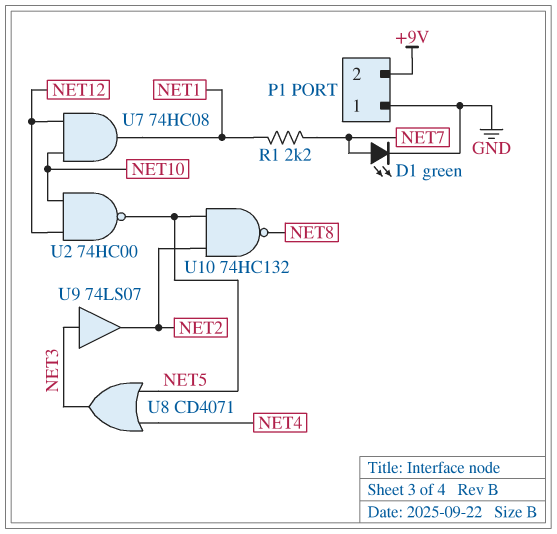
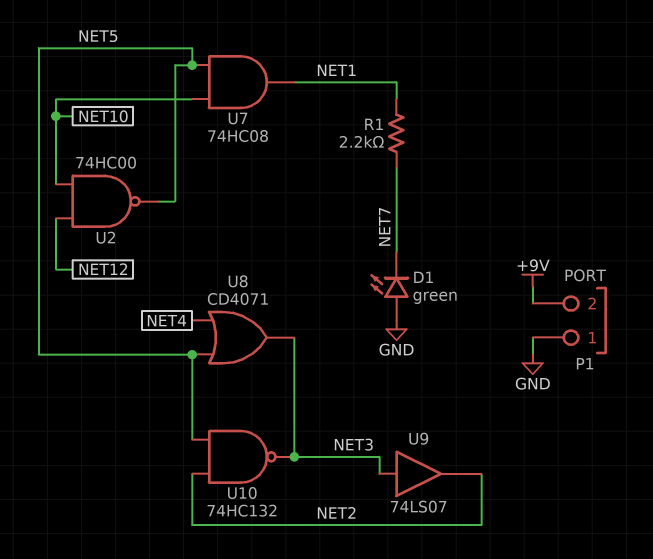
D1: LED green (A NET7, K GND) -> LED green (A GND, K NET7)
U7: AND 74HC08 (in NET10, in NET12, out NET1) -> AND 74HC08 (in NET5, in NET10, out NET1)
U10: NAND 74HC132 (in NET2, in NET5, out NET8) -> NAND 74HC132 (in NET2, in NET5, out NET3)

